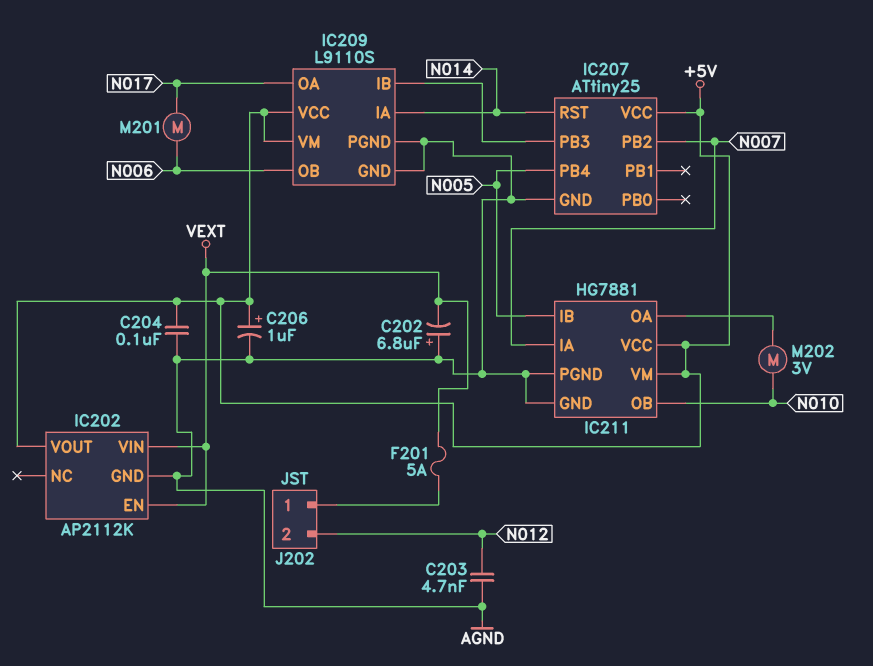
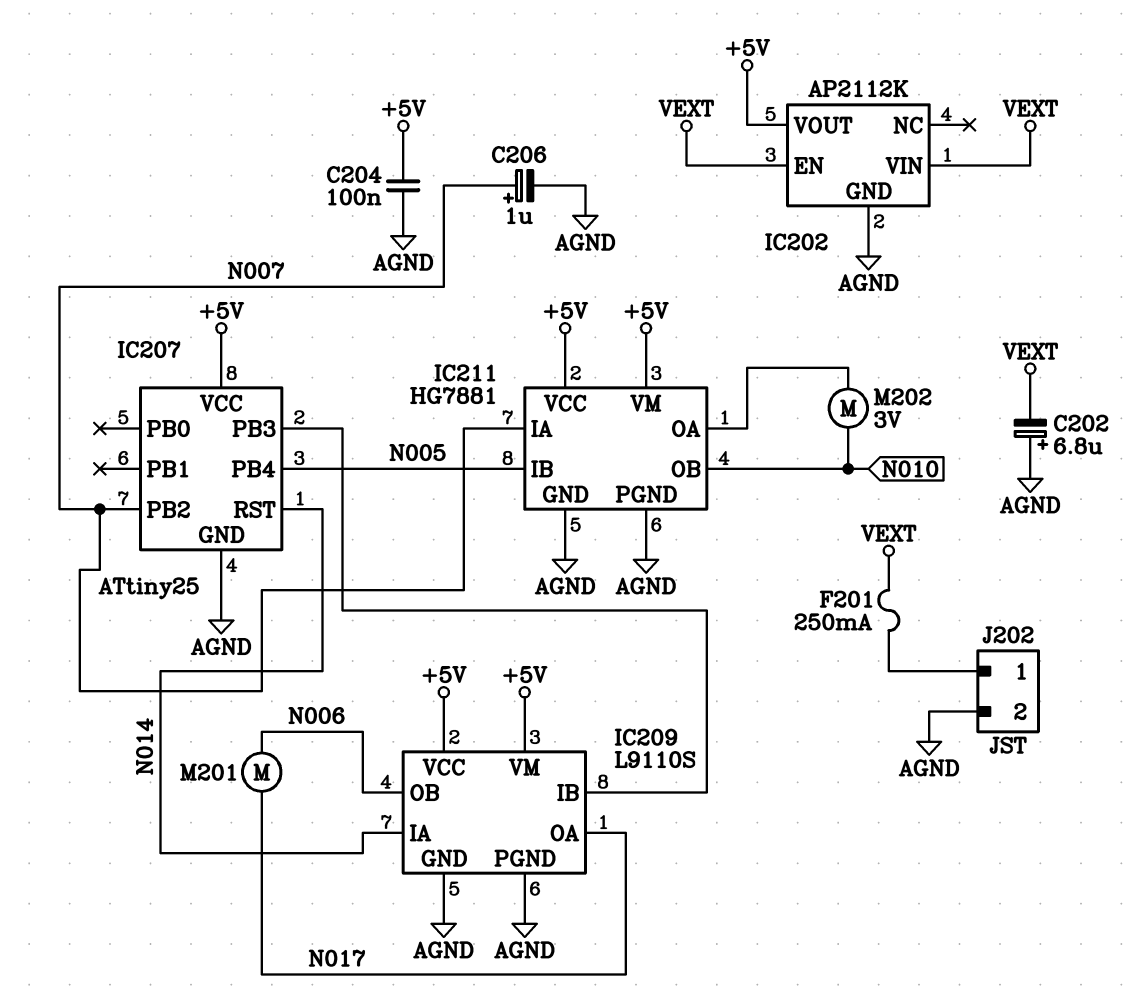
C203: 4.7nF (AGND, N012) -> none
C206: 1uF (plus +5V, minus AGND) -> 1uF (plus N007, minus AGND)
F201: 5A (J202/1, VEXT) -> 250mA (J202/1, VEXT)
J202 pin 2: N012 -> AGND

